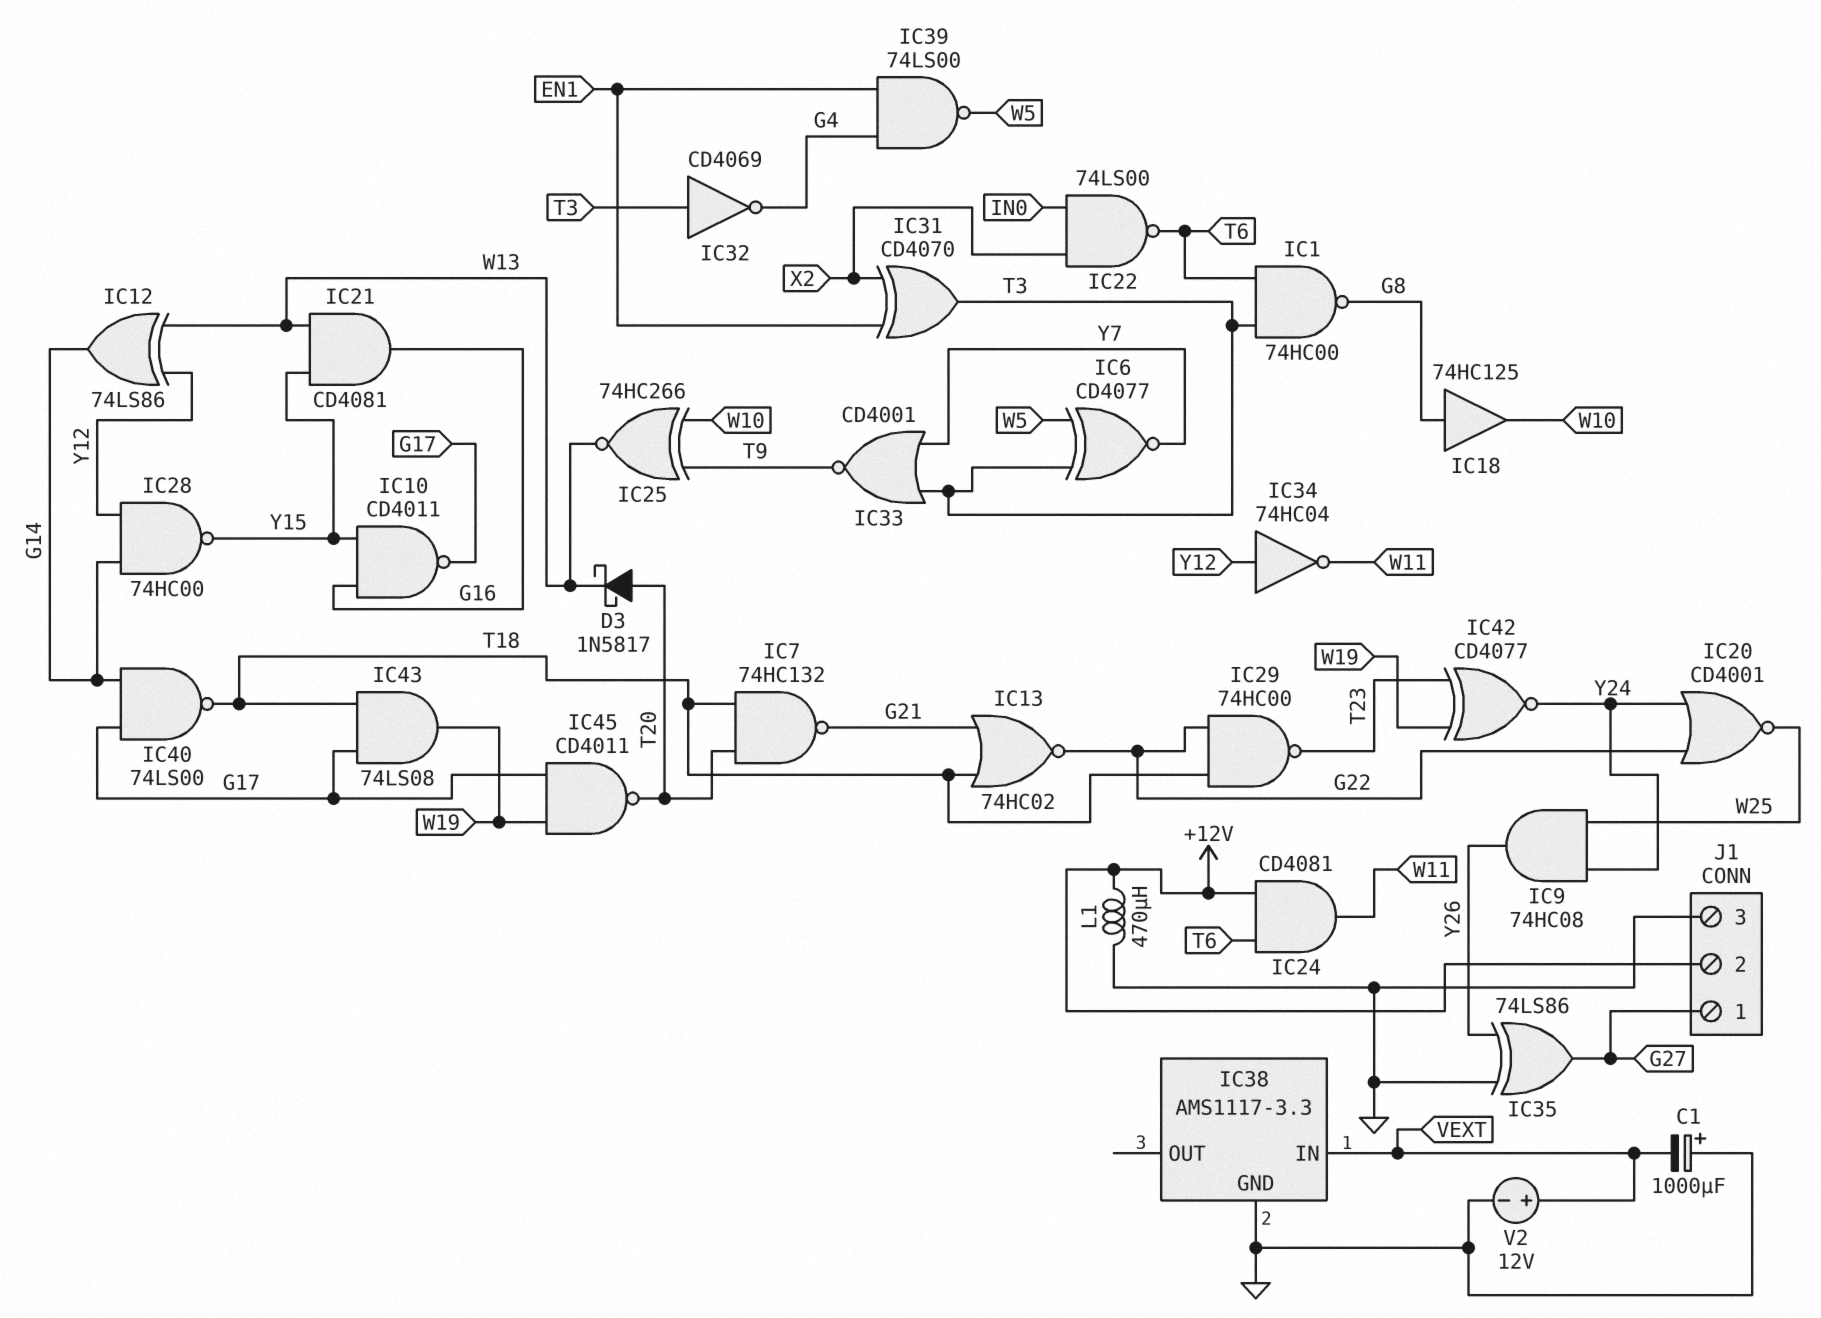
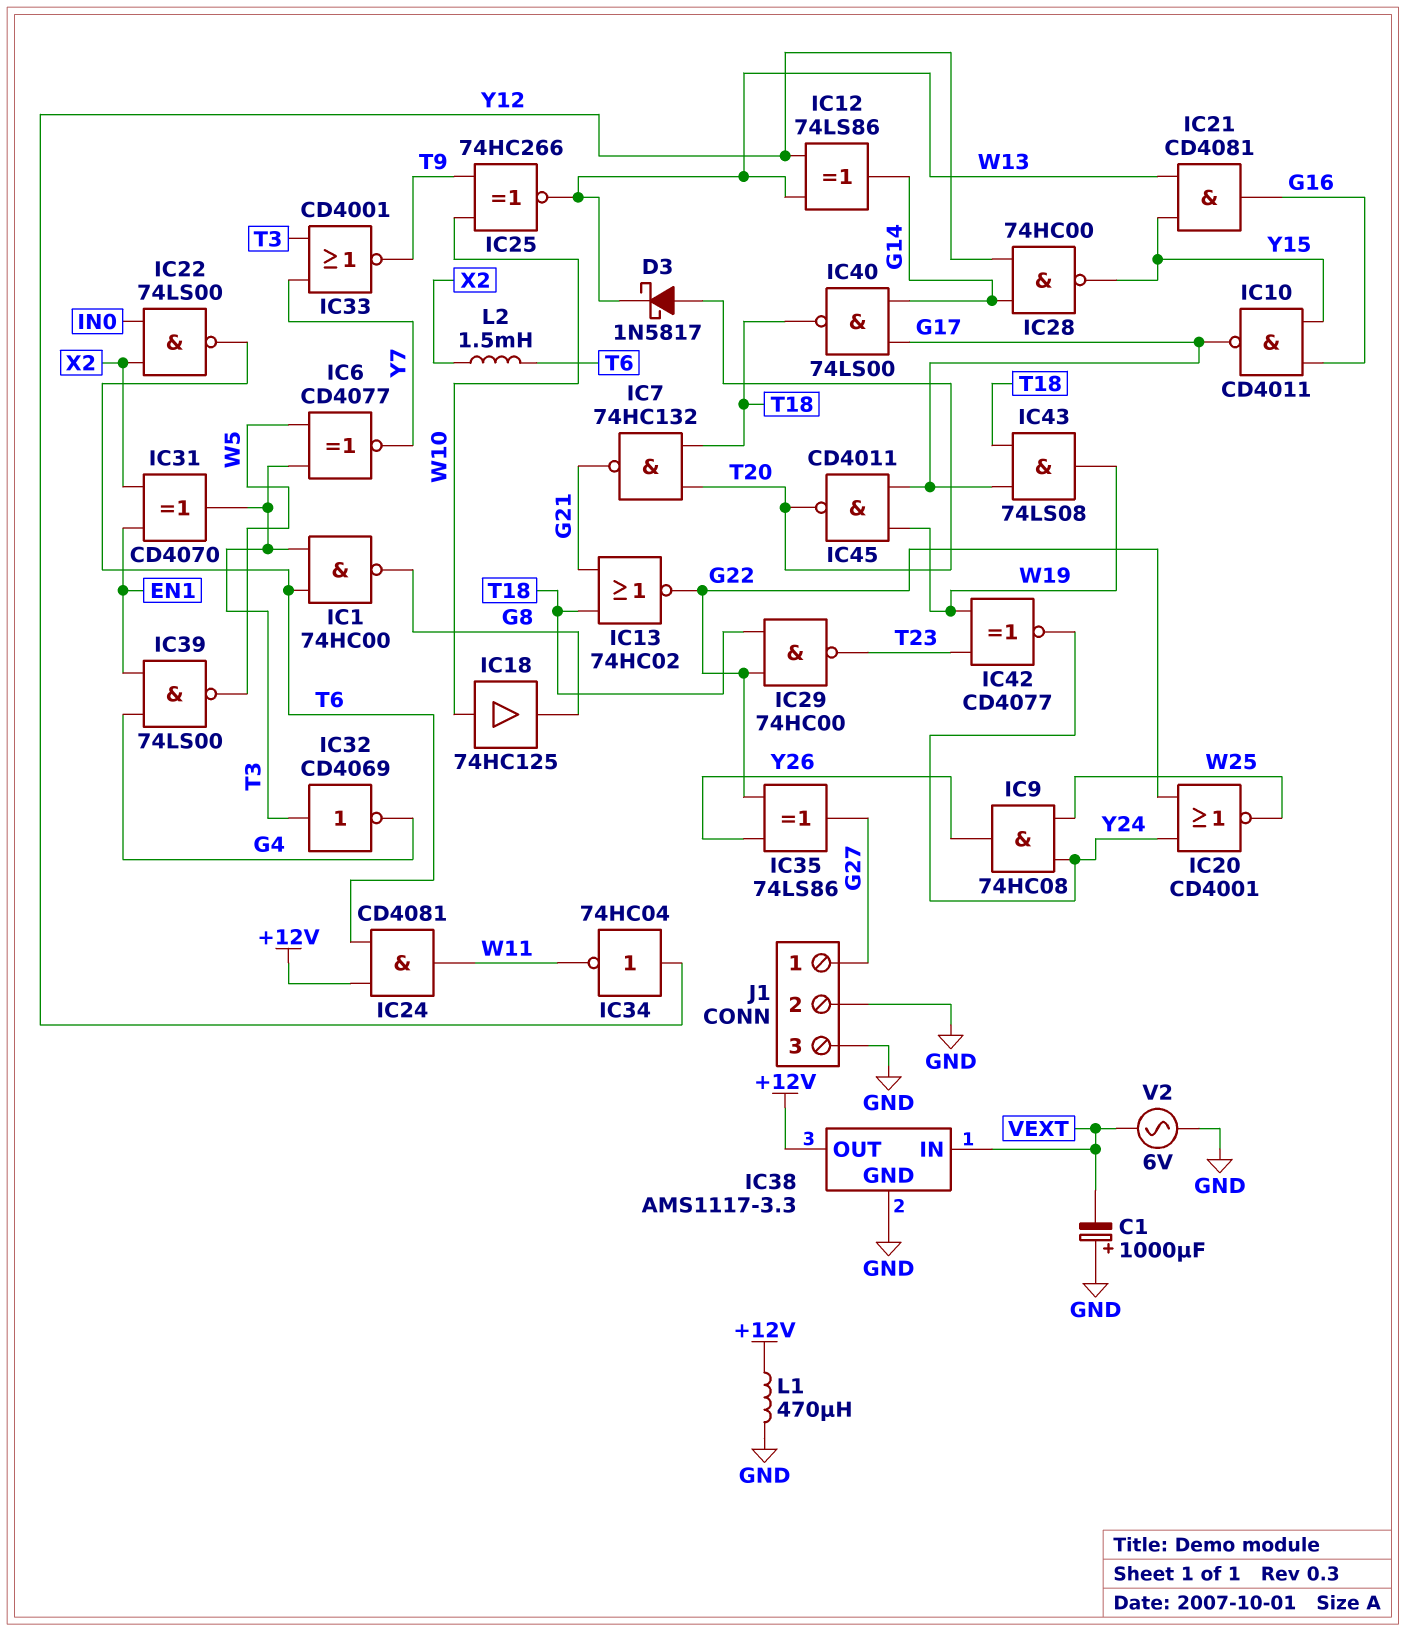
IC18: buffer 74HC125 (in G8, out W10) -> buffer 74HC125 (in W10, out G8)
IC35: XOR 74LS86 (in GND, in Y26, out G27) -> XOR 74LS86 (in G22, in Y26, out G27)
IC38 pin OUT: none -> +12V
J1 pin 2: +12V -> GND
L2: none -> 1.5mH (T6, X2)
V2: 12V (plus VEXT, minus GND) -> AC 6V (GND, VEXT)

